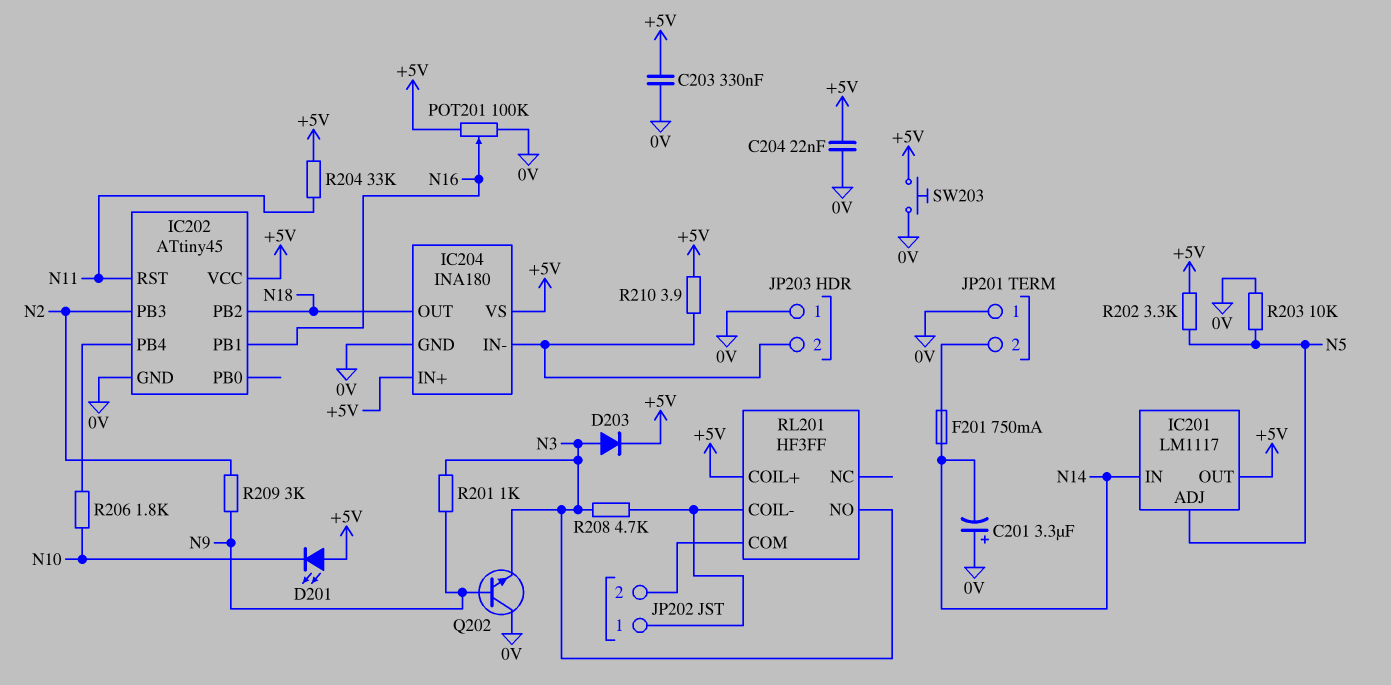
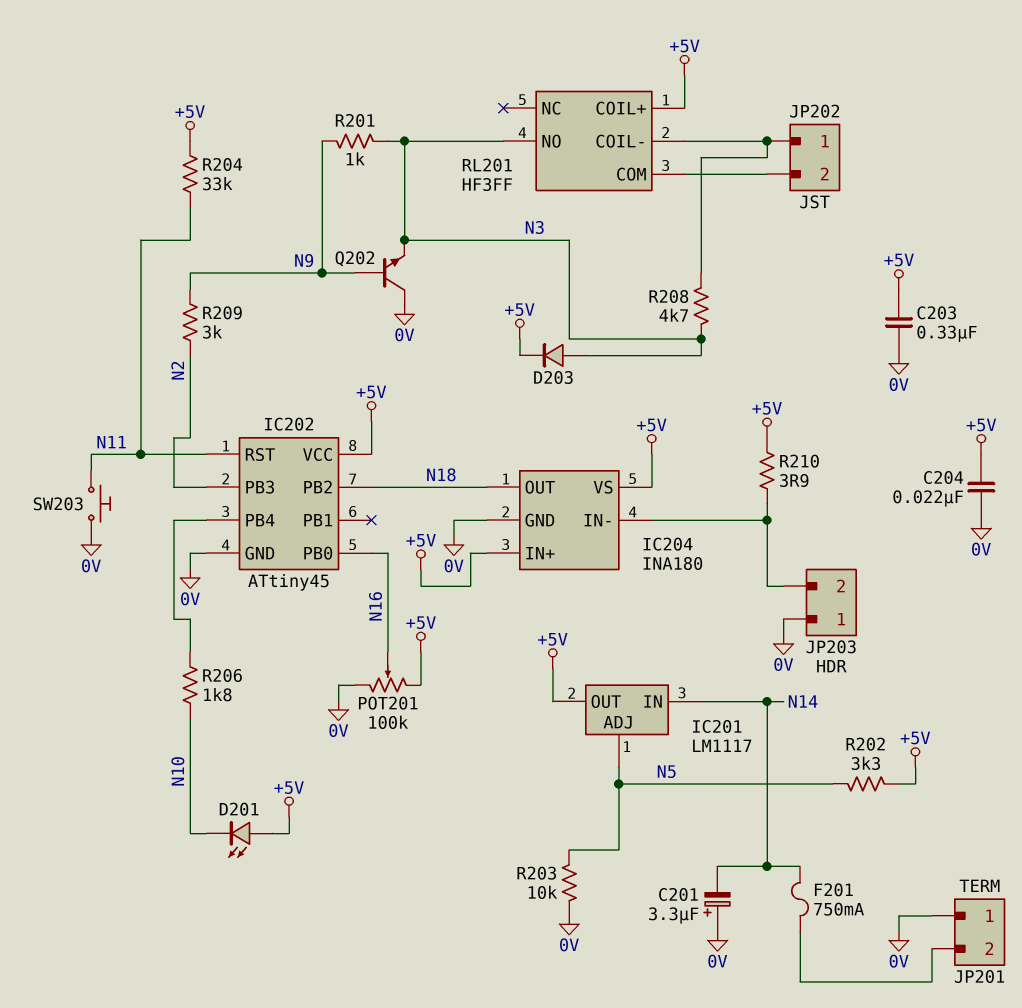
IC202 pin PB0: none -> N16
IC202 pin PB1: N16 -> none
SW203: button (+5V, 0V) -> button (0V, N11)

